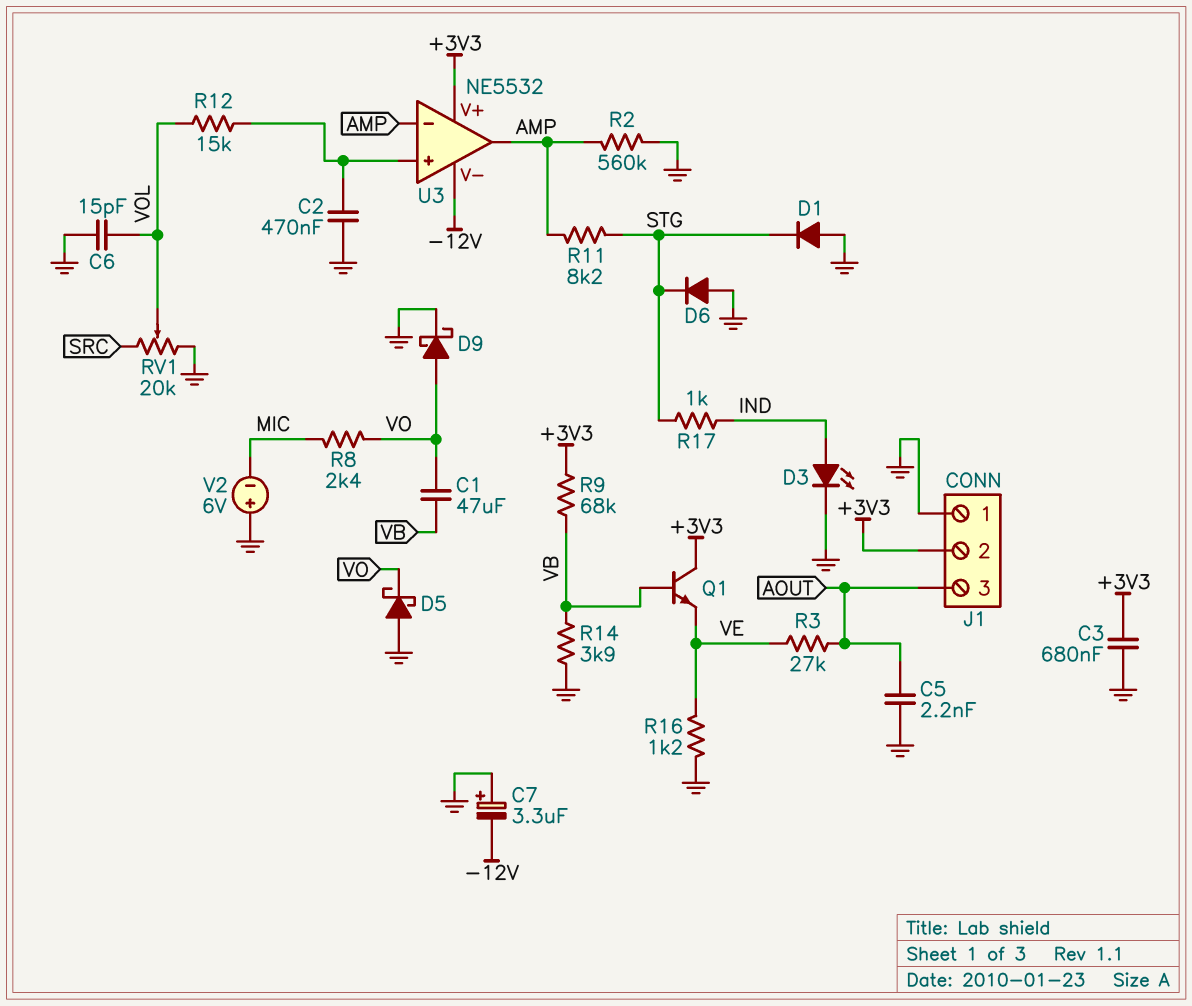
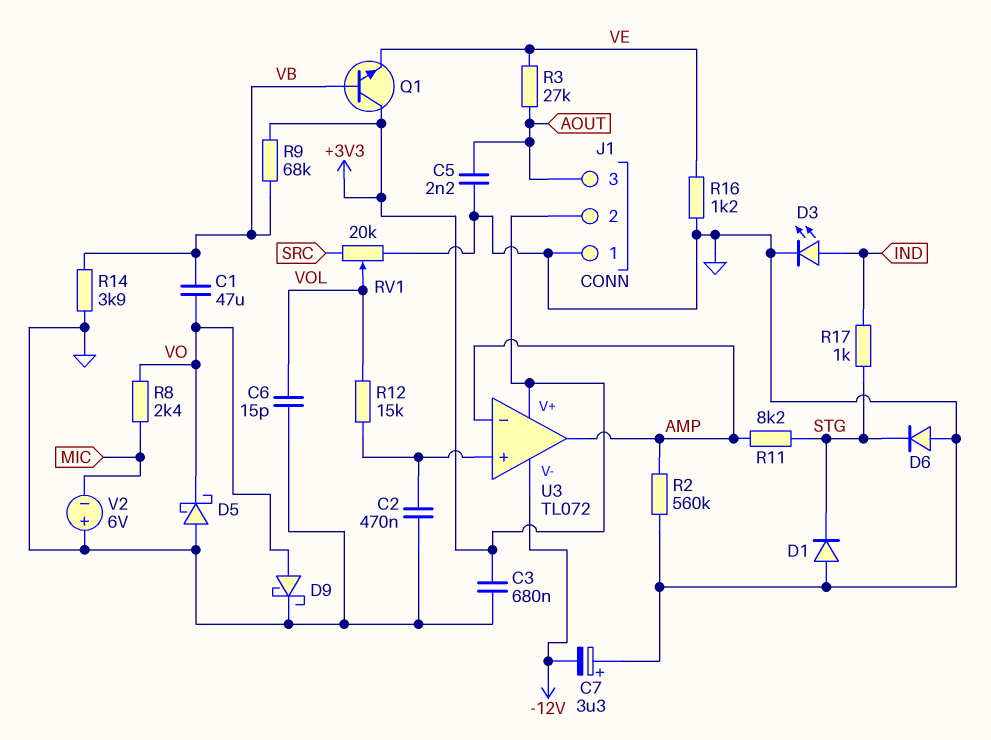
U3: NE5532 -> TL072

